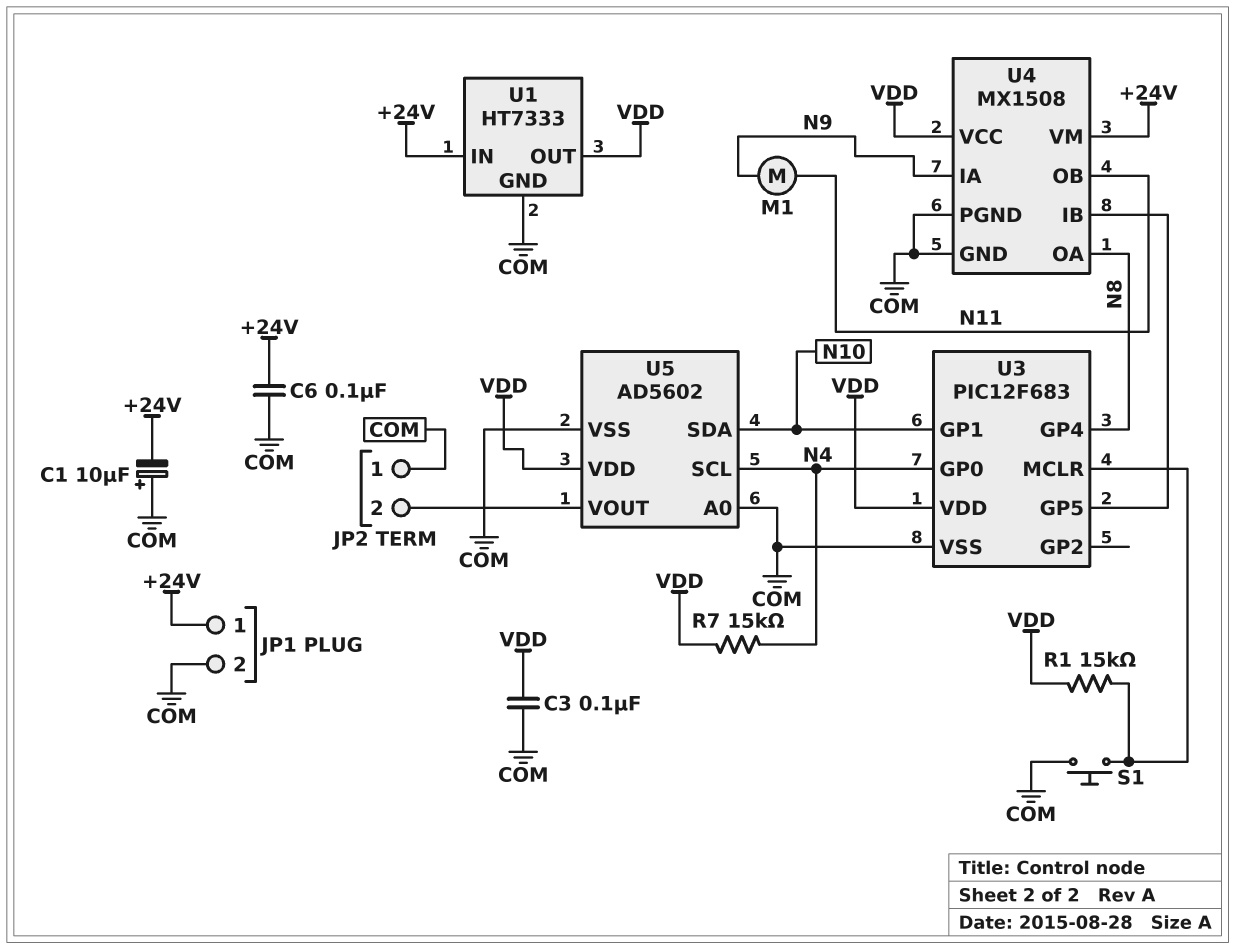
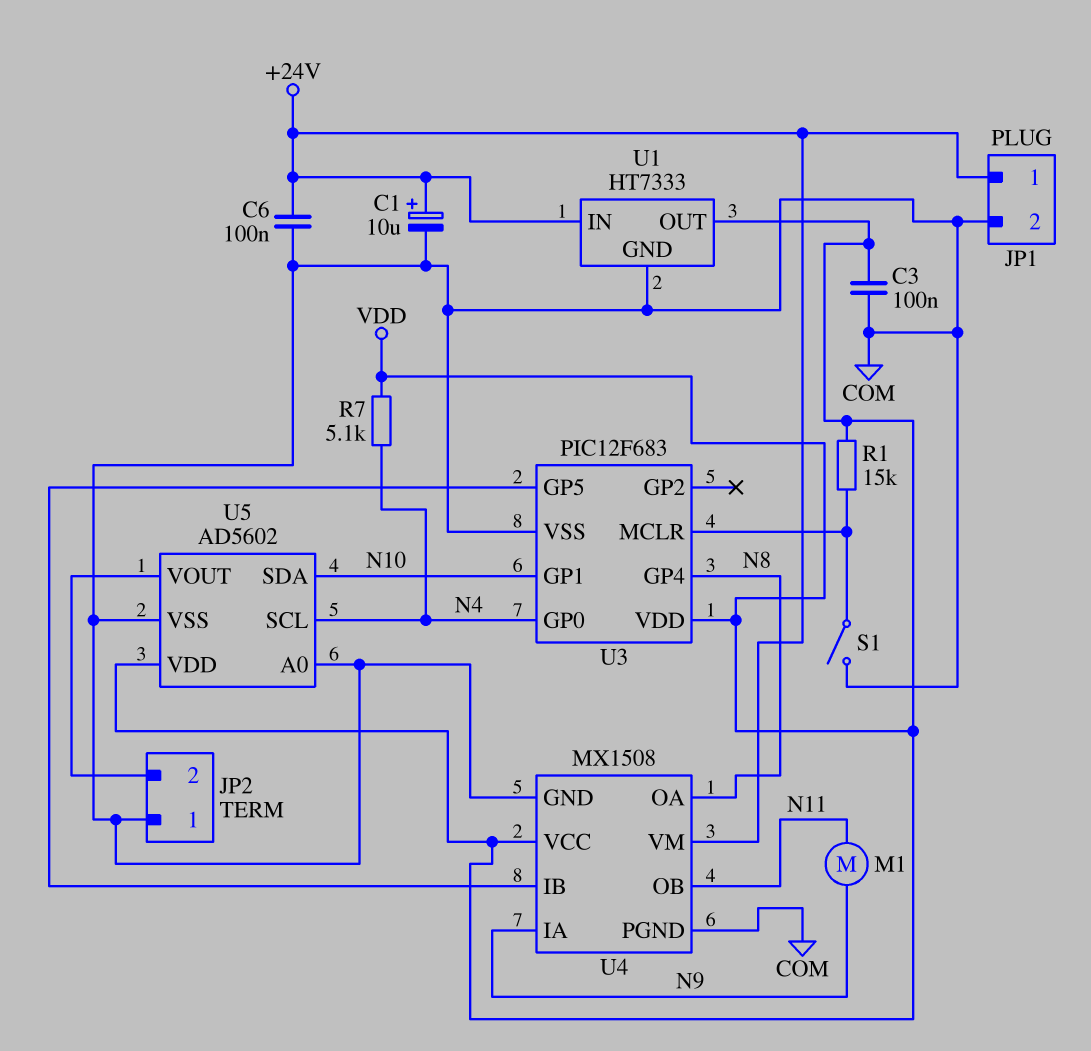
C1: 10uF (plus COM, minus +24V) -> 10uF (plus +24V, minus COM)
R7: 15k (N4, VDD) -> 5.1k (N4, VDD)
S1: button (COM, U3/MCLR) -> switch (COM, U3/MCLR)

